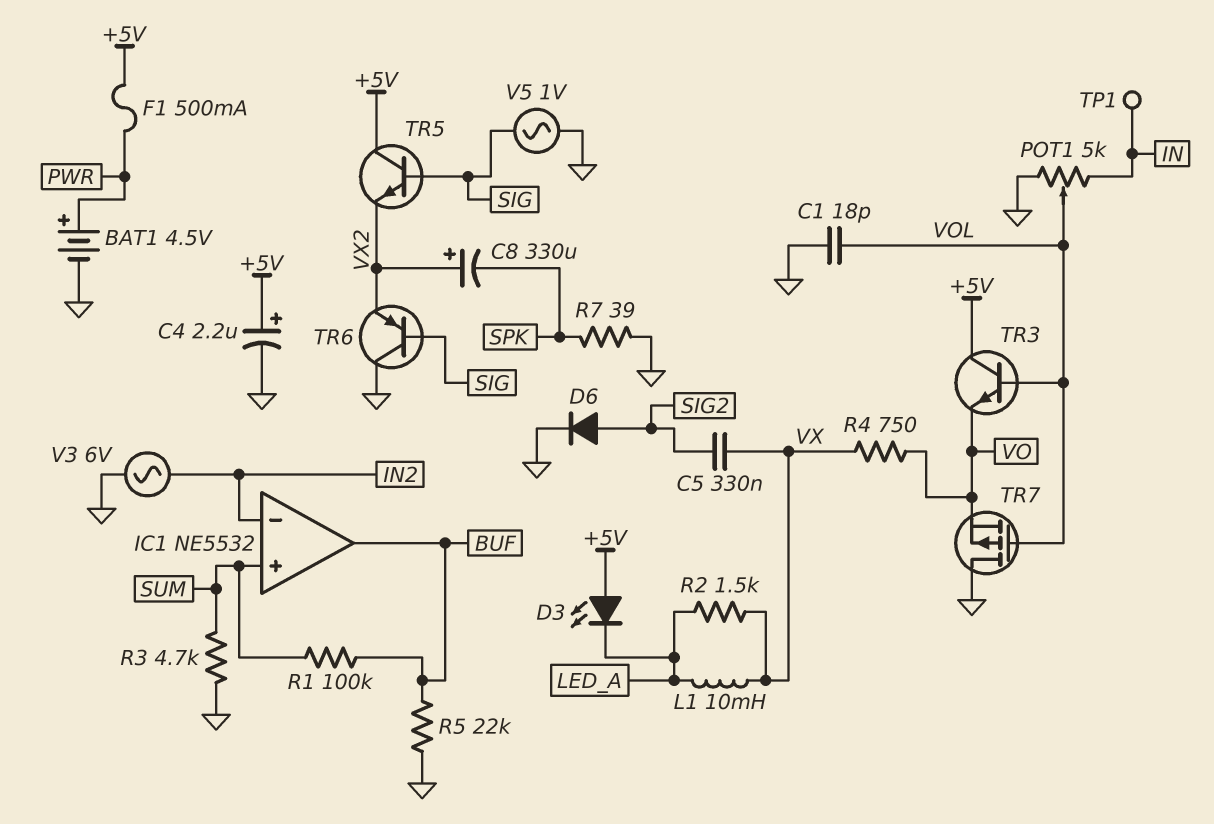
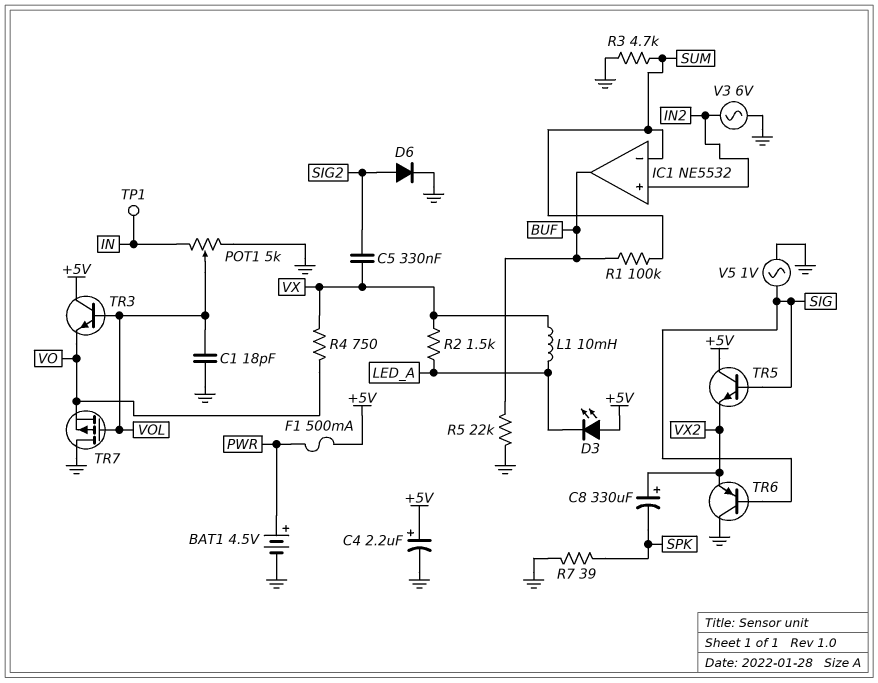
IC1 pin in+: SUM -> IN2
IC1 pin in-: IN2 -> SUM

